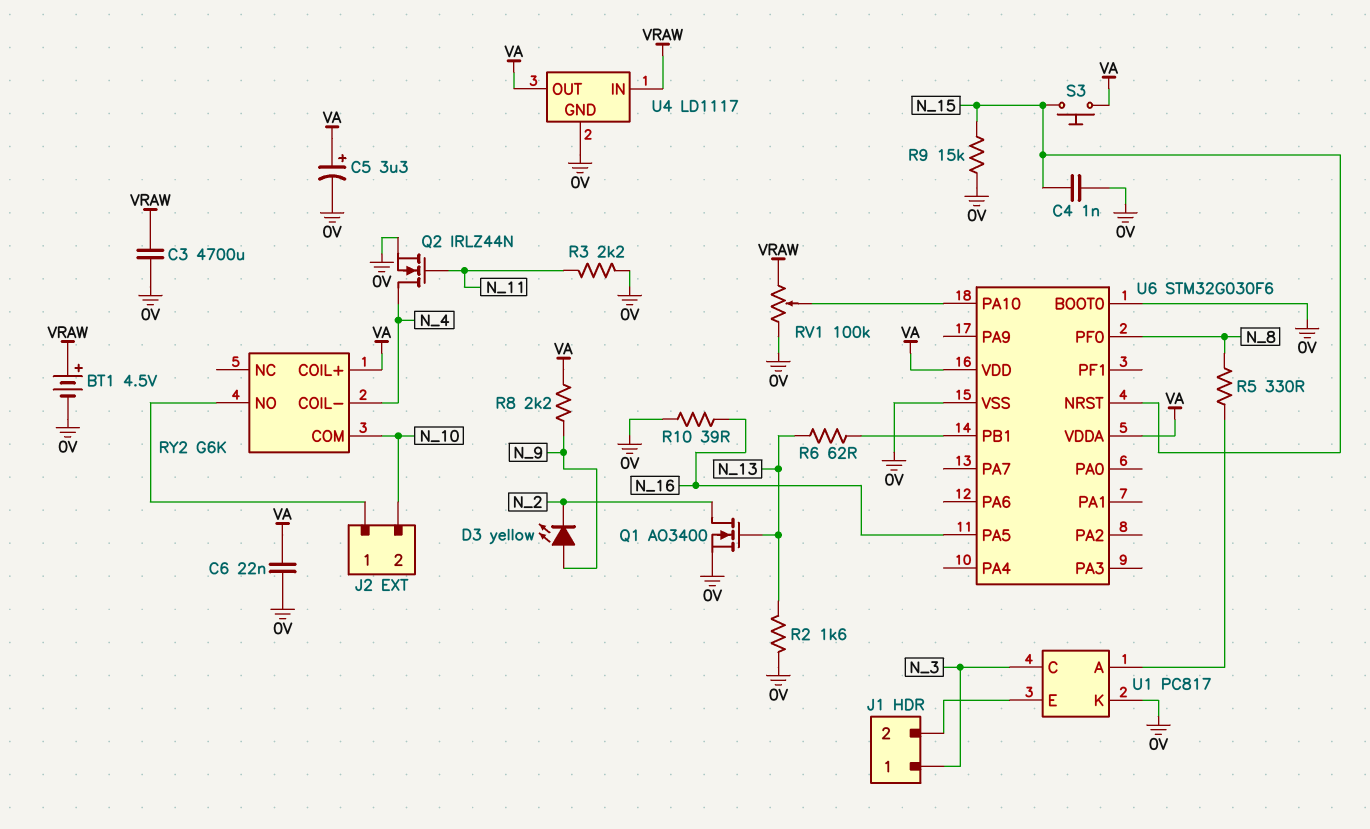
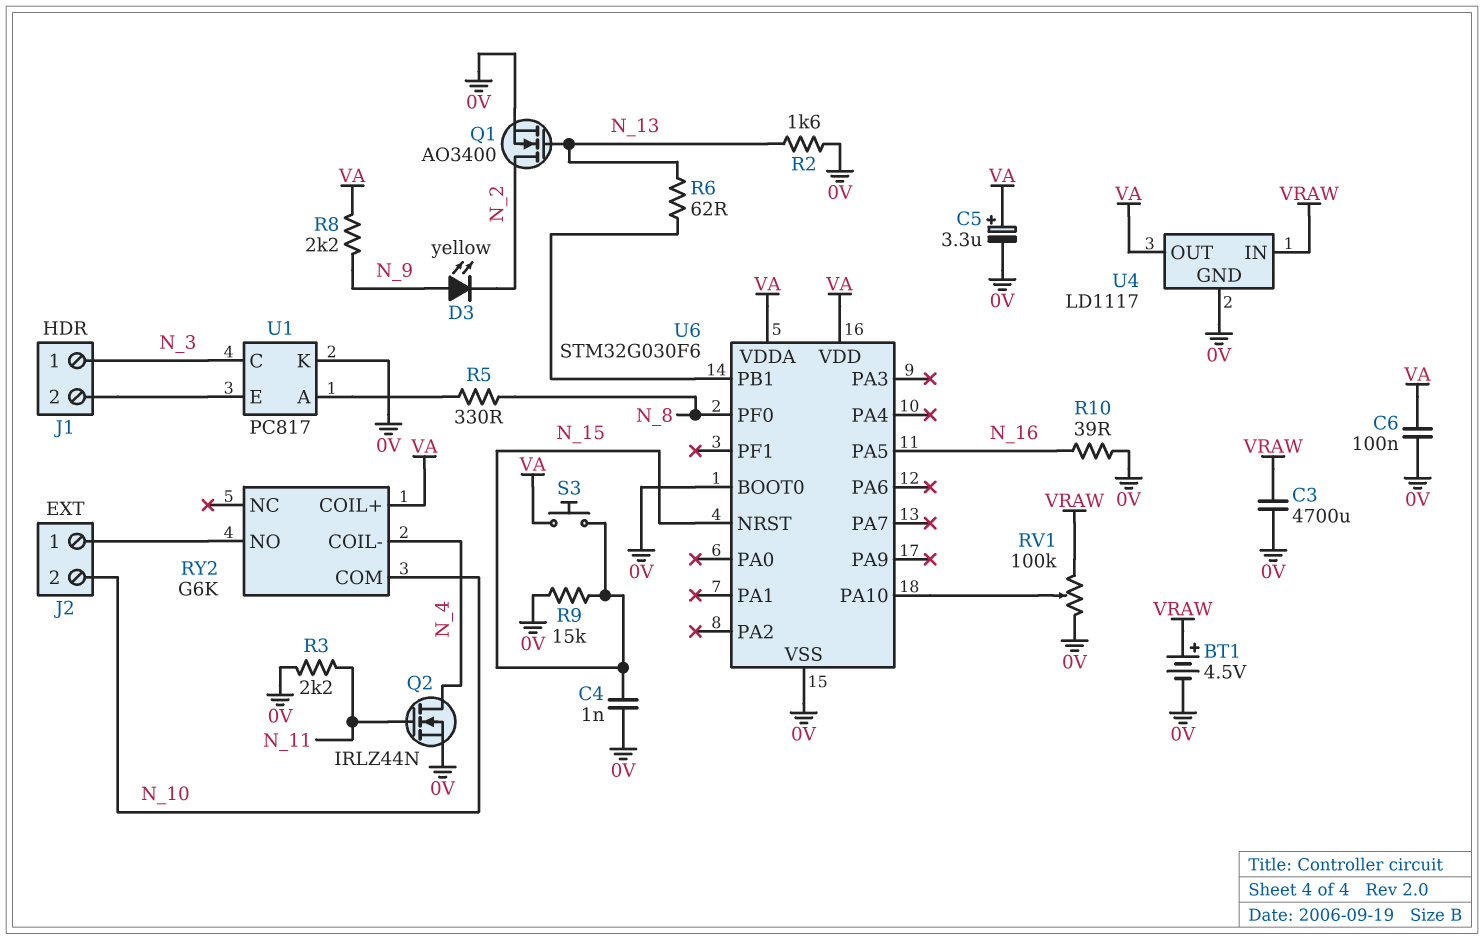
C6: 22nF (0V, VA) -> 100nF (0V, VA)

